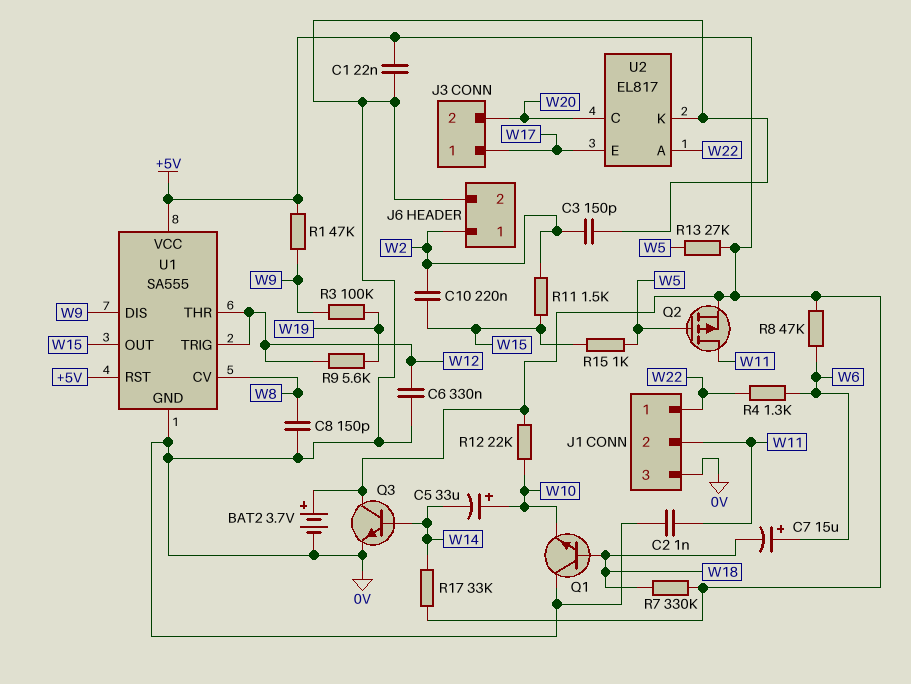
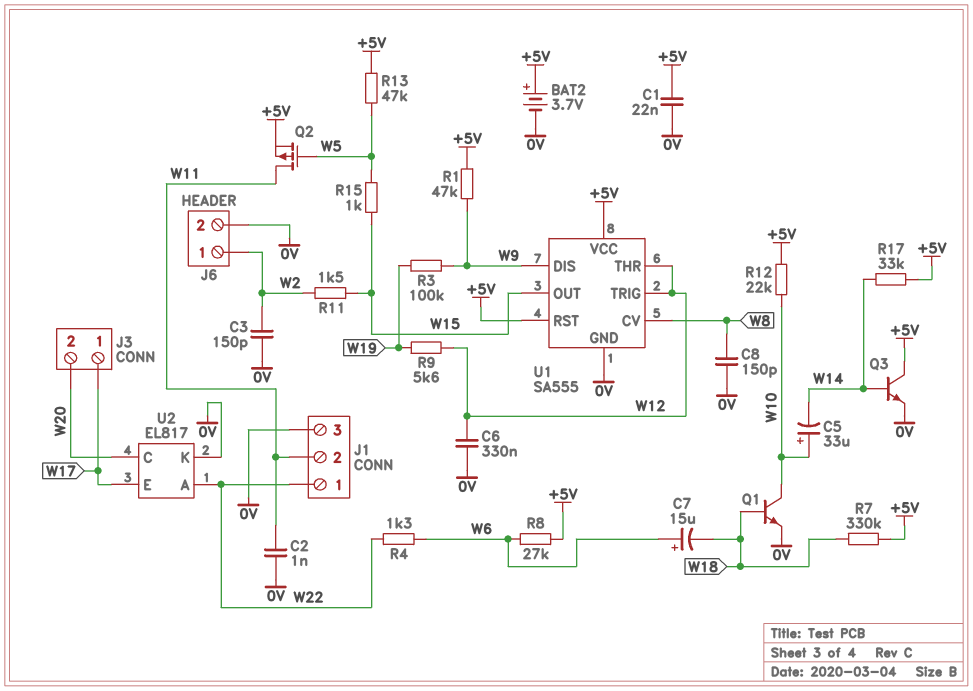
C10: 220nF (W2, W15) -> none
Q1: NPN (B W18, C 0V, E W10) -> NPN (B W18, C W10, E 0V)
R8: 47k (+5V, W6) -> 27k (+5V, W6)
R13: 27k (+5V, W5) -> 47k (+5V, W5)

